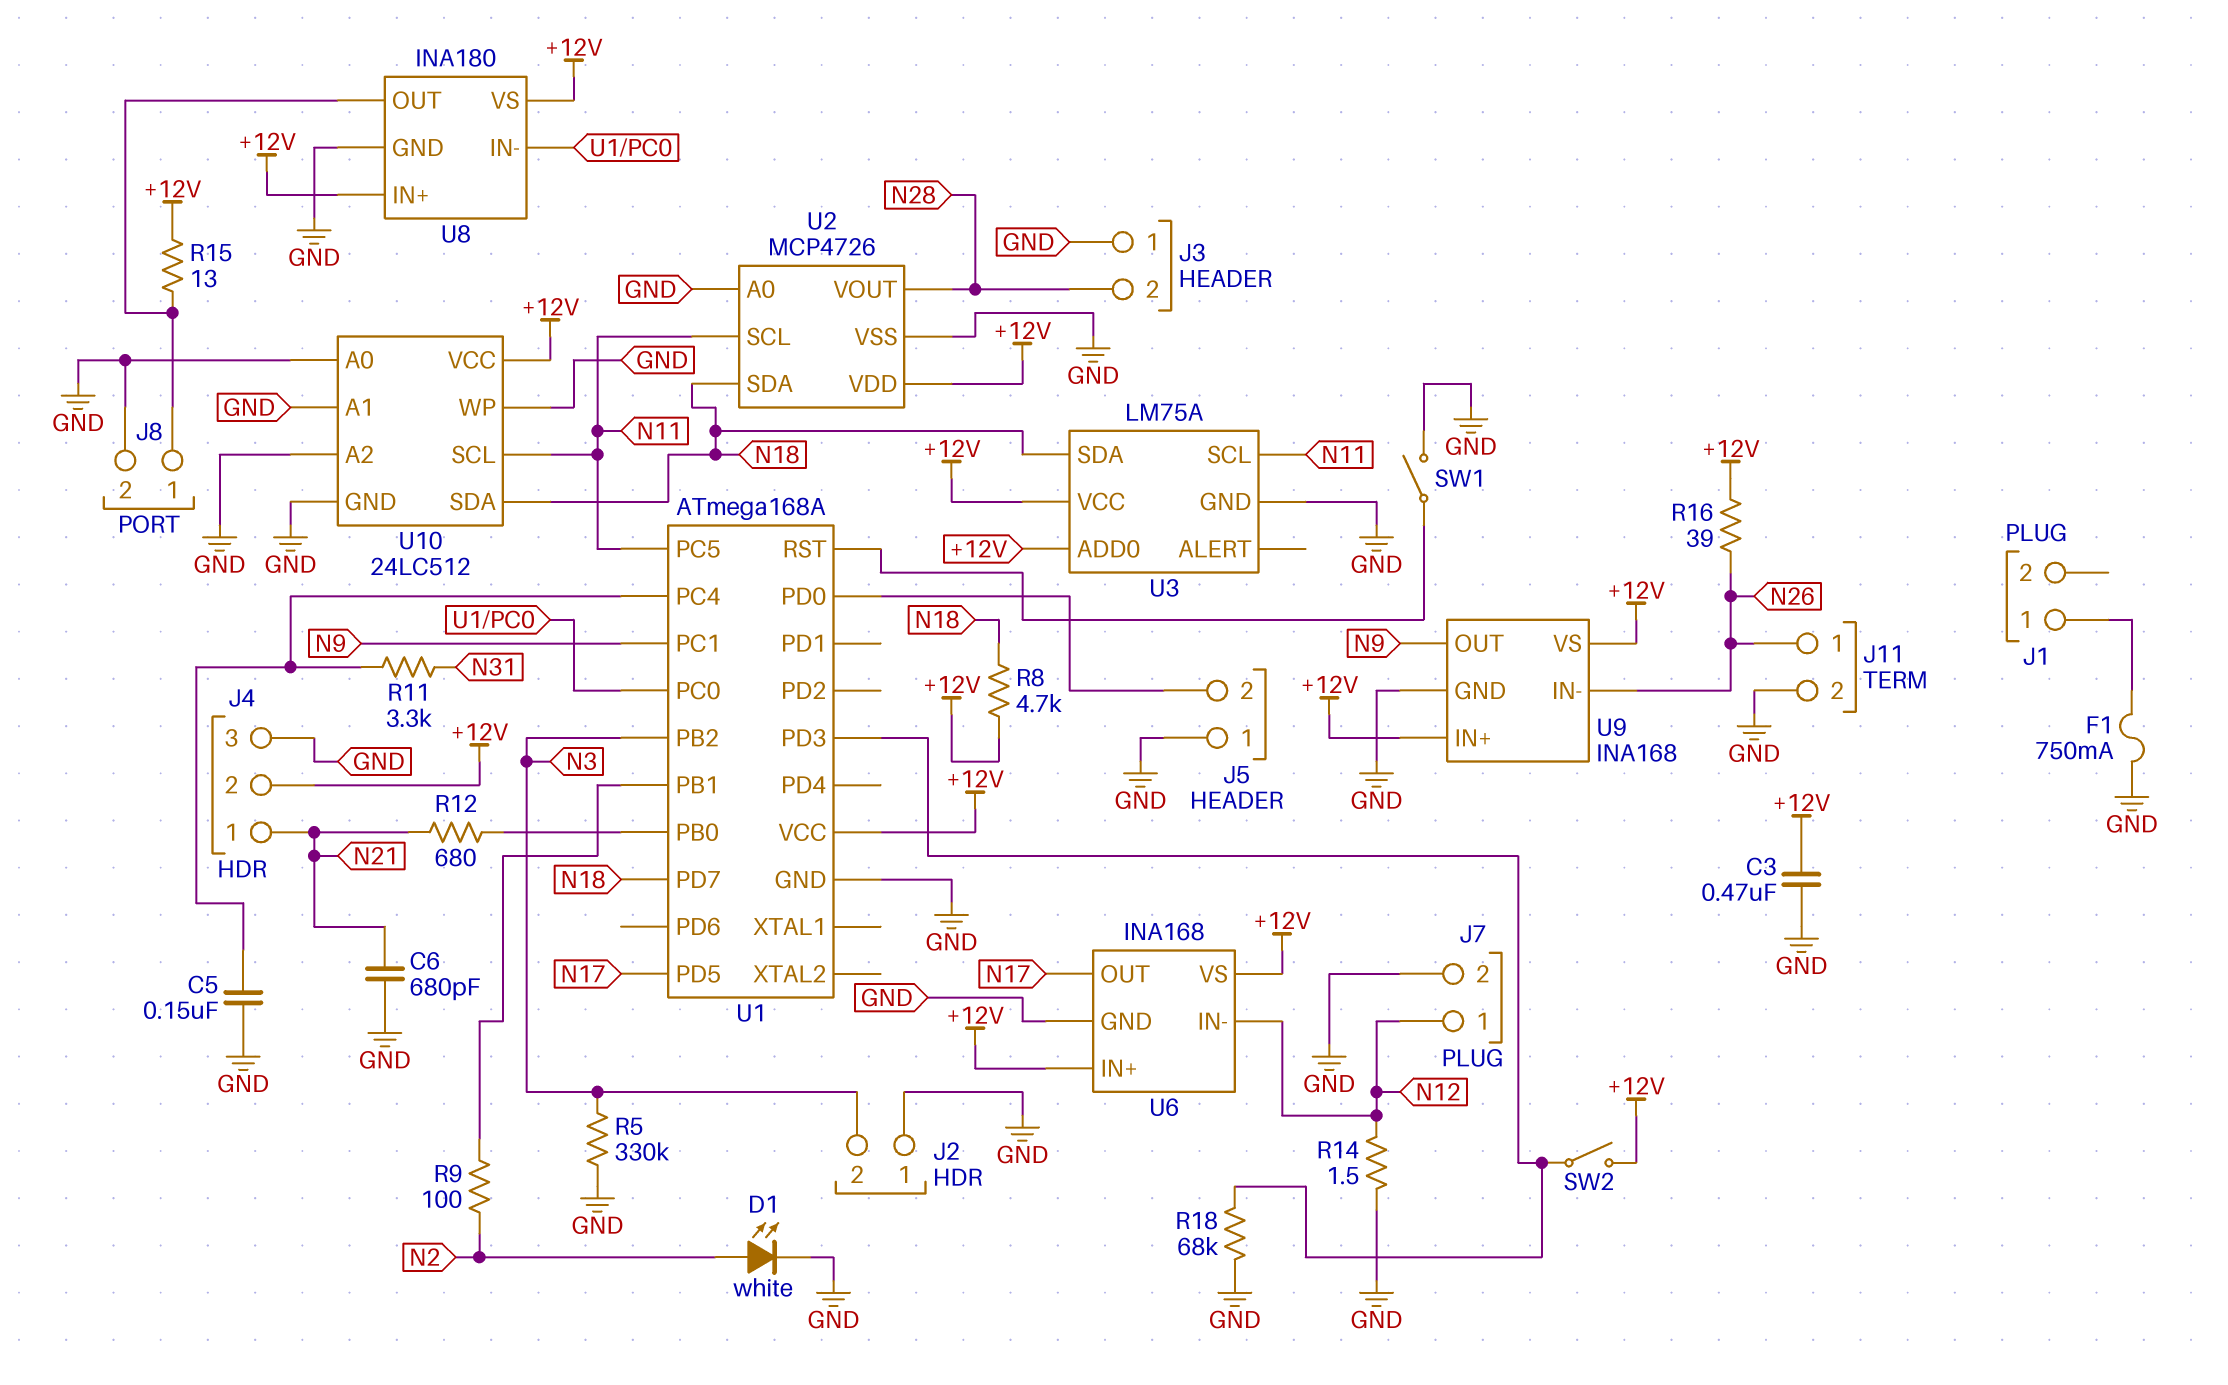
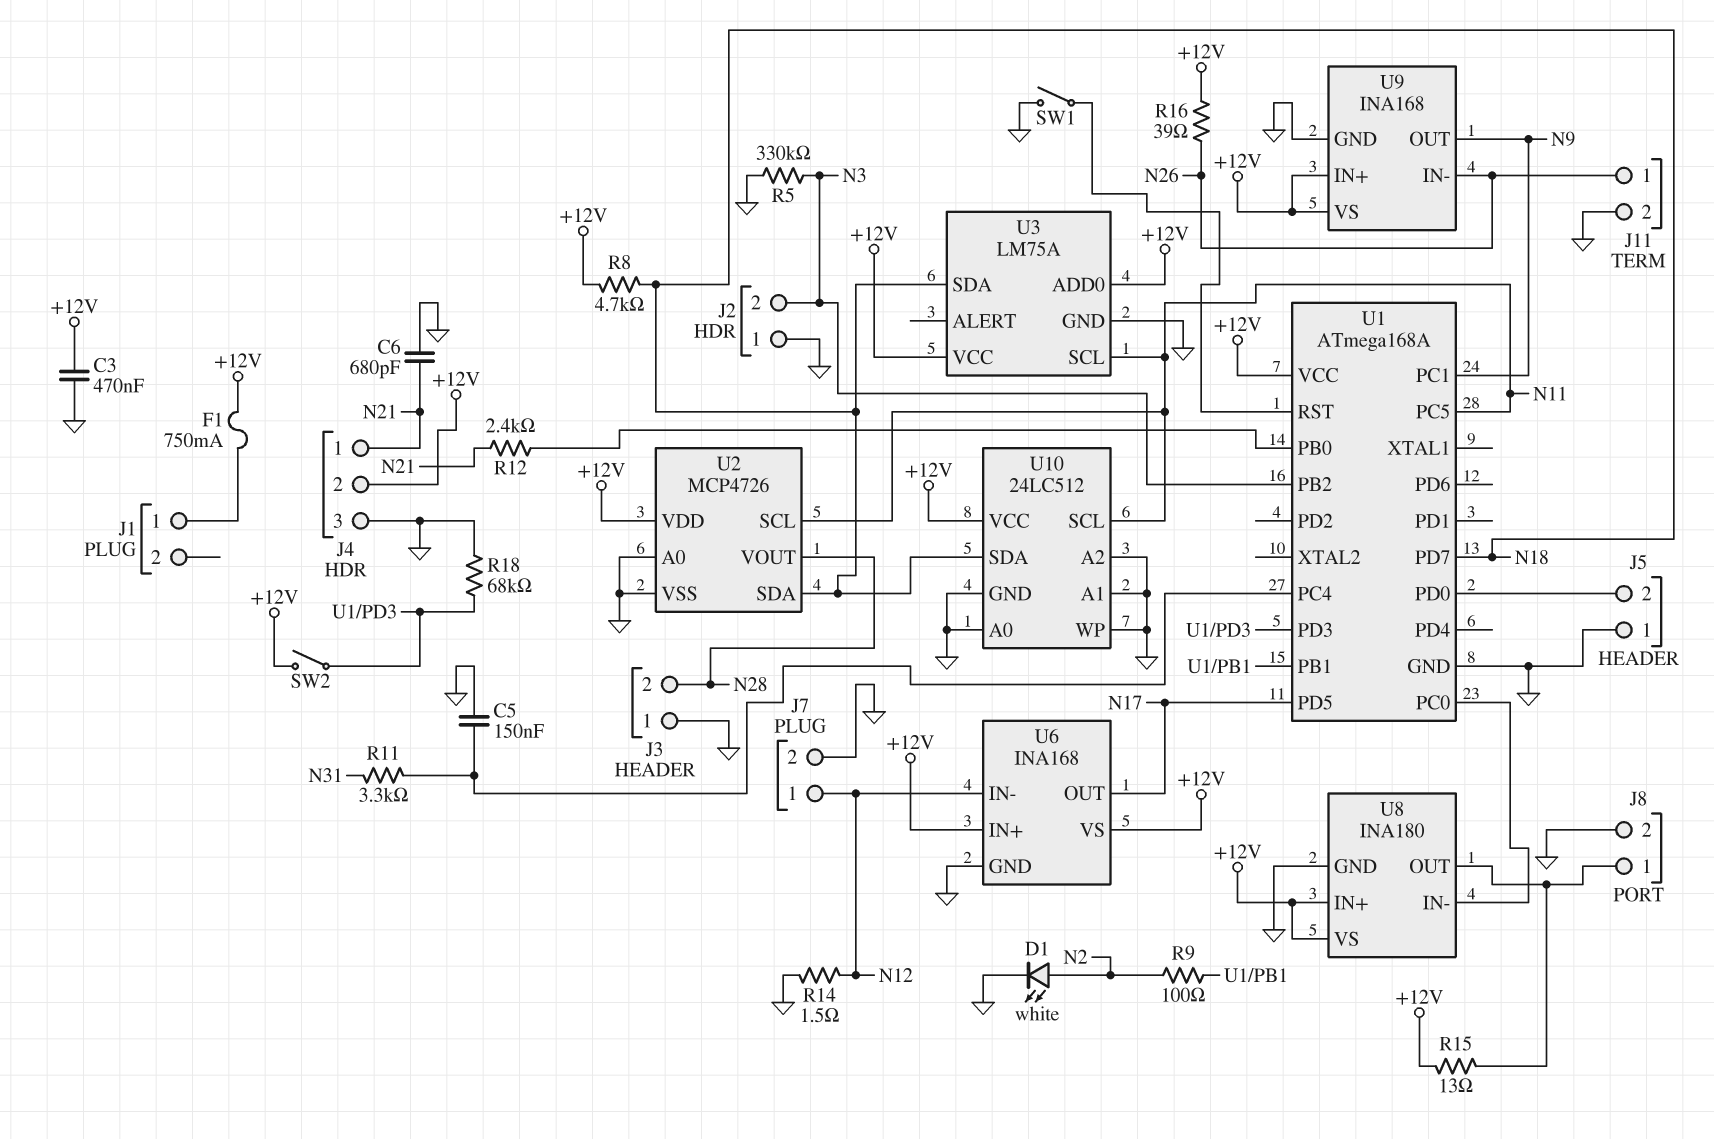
F1: 750mA (GND, J1/1) -> 750mA (+12V, J1/1)
R12: 680 (N21, U1/PB0) -> 2.4k (N21, U1/PB0)

